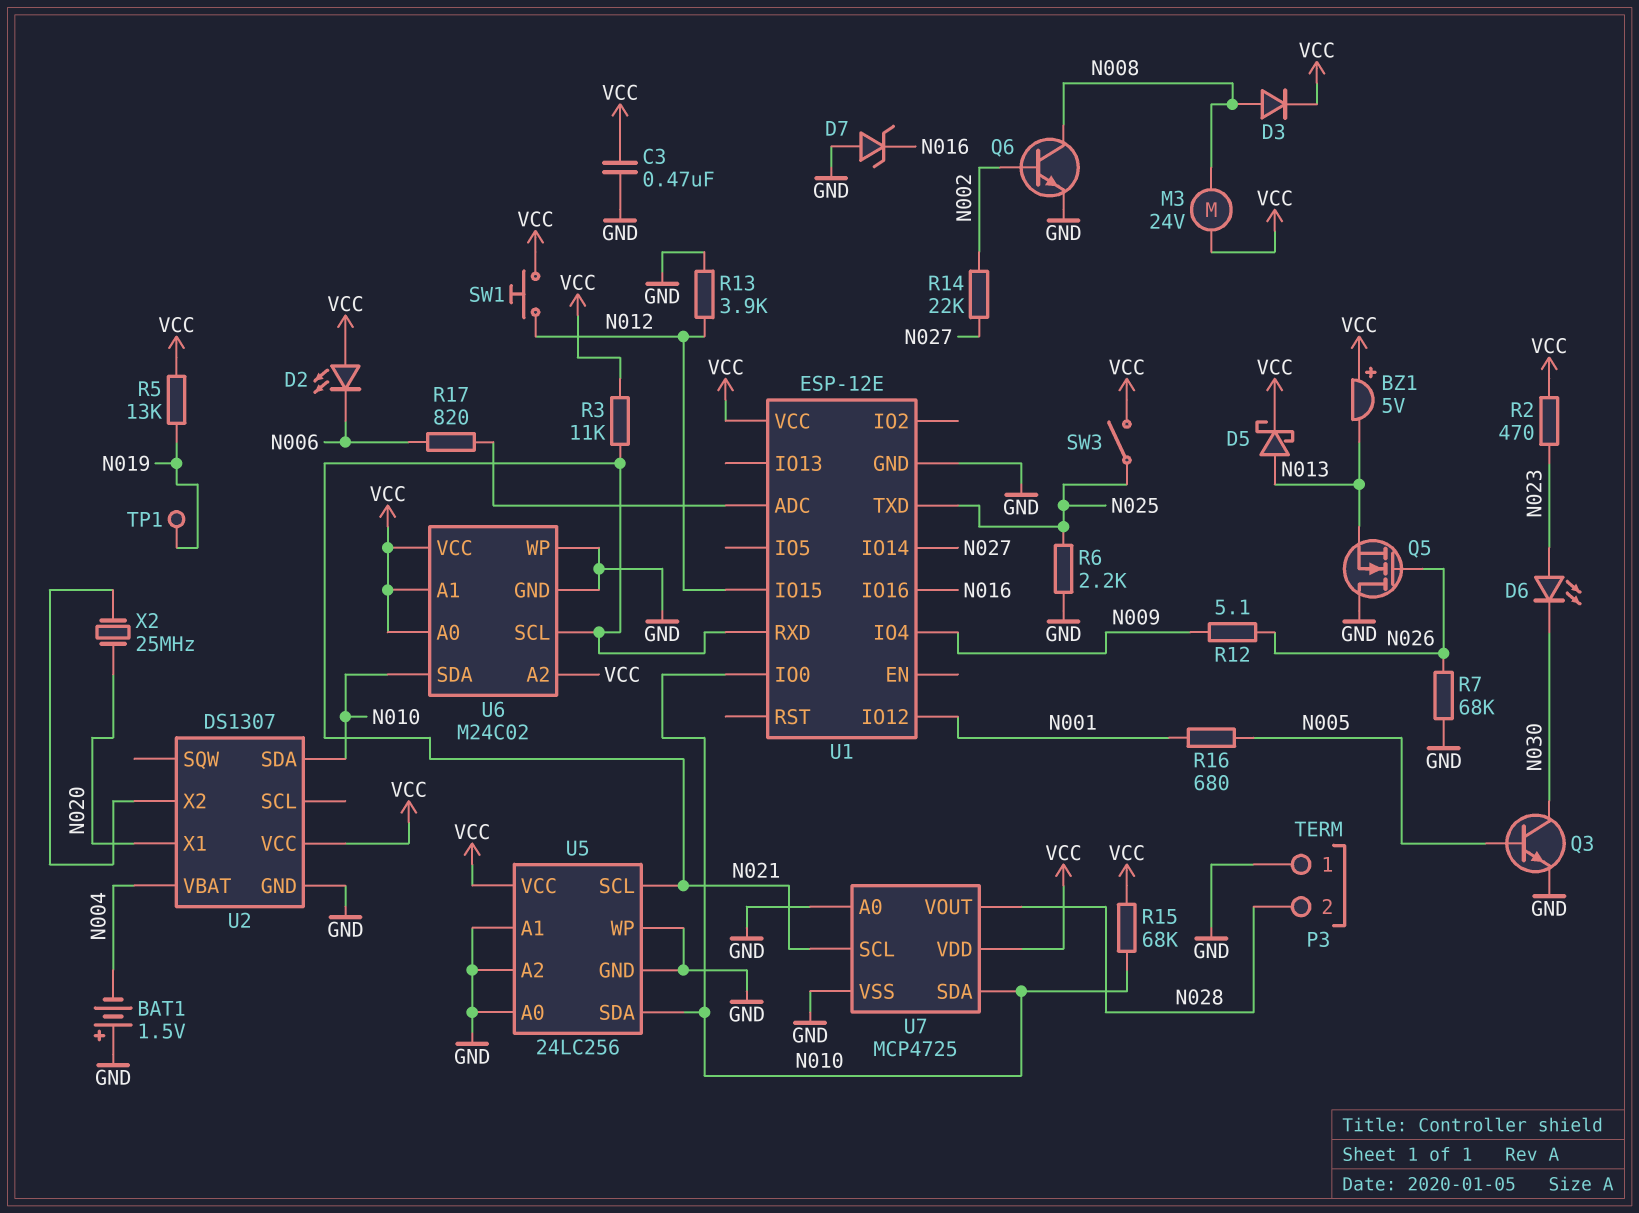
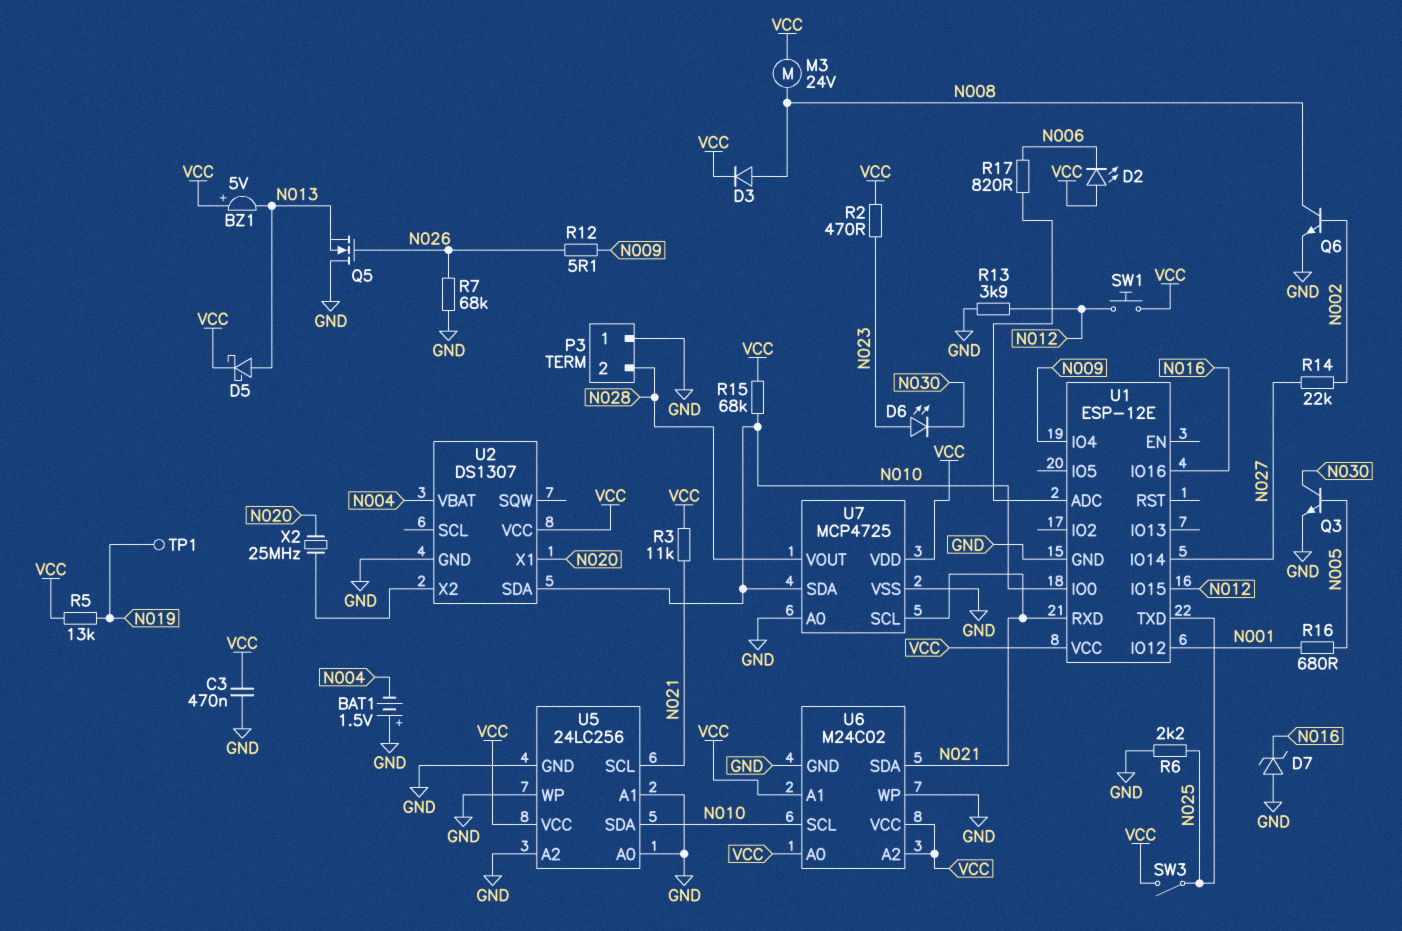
U6 pin SCL: N021 -> N010
U6 pin SDA: N010 -> N021

